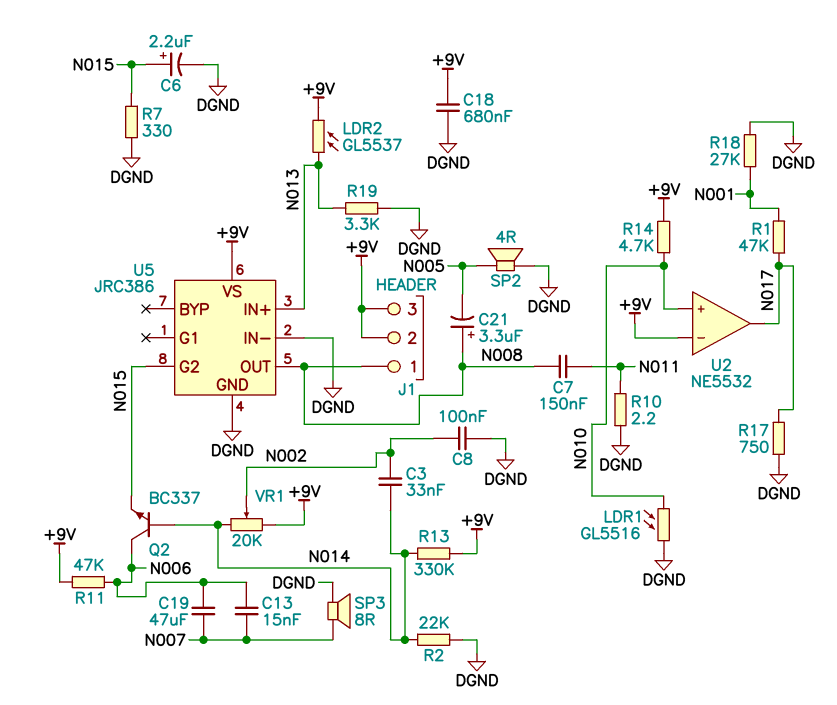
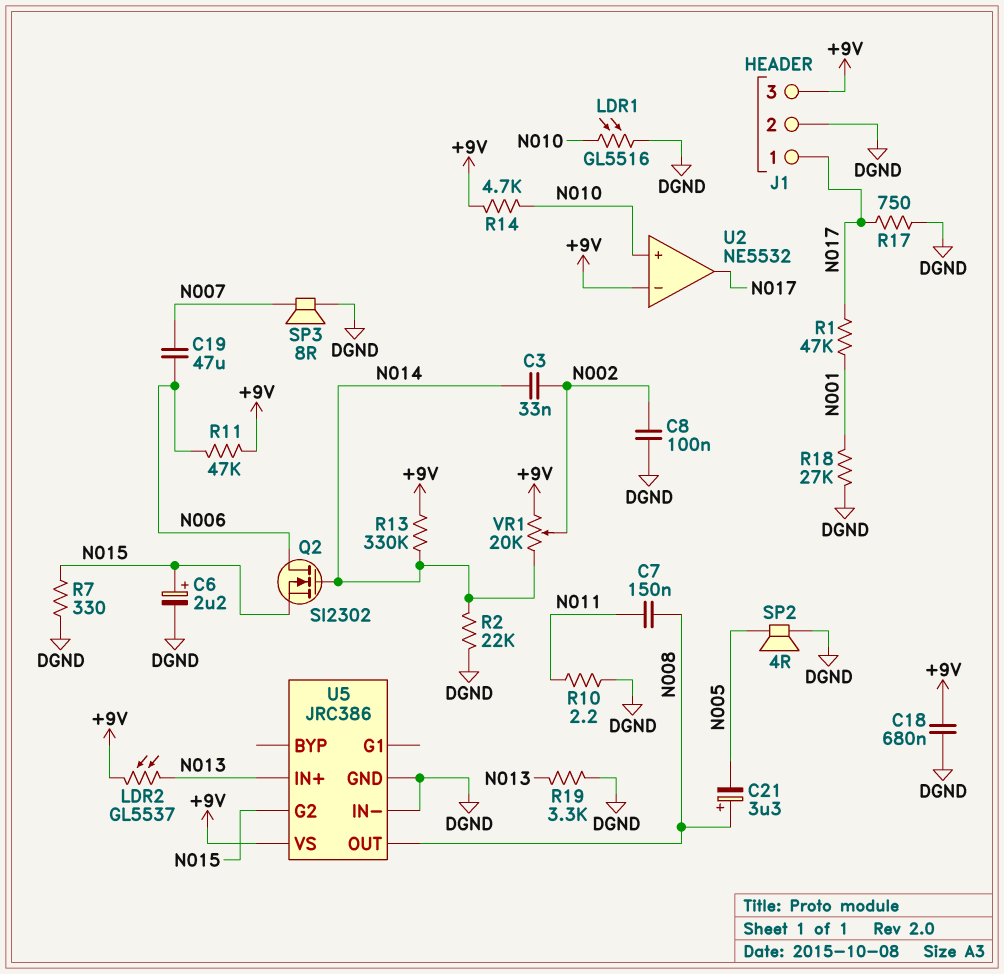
C13: 15nF (N006, N007) -> none
J1 pin 1: N008 -> N017
J1 pin 2: +9V -> DGND
Q2: NPN BC337 (B N014, C N006, E N015) -> NMOS SI2302 (G N014, D N006, S N015)

